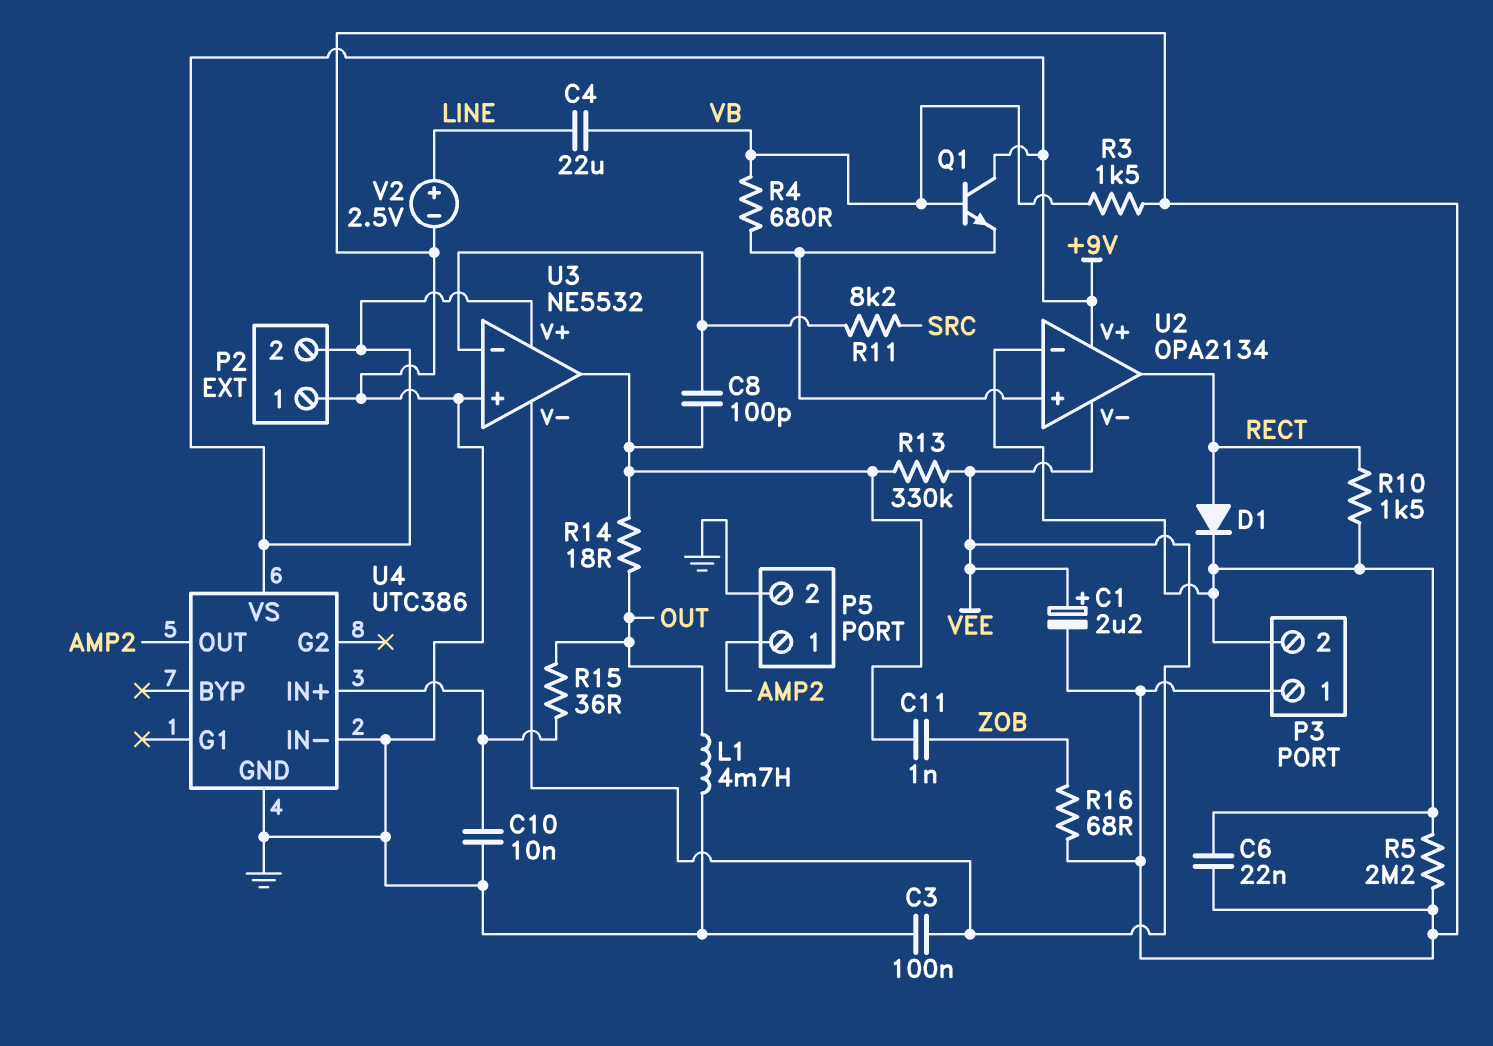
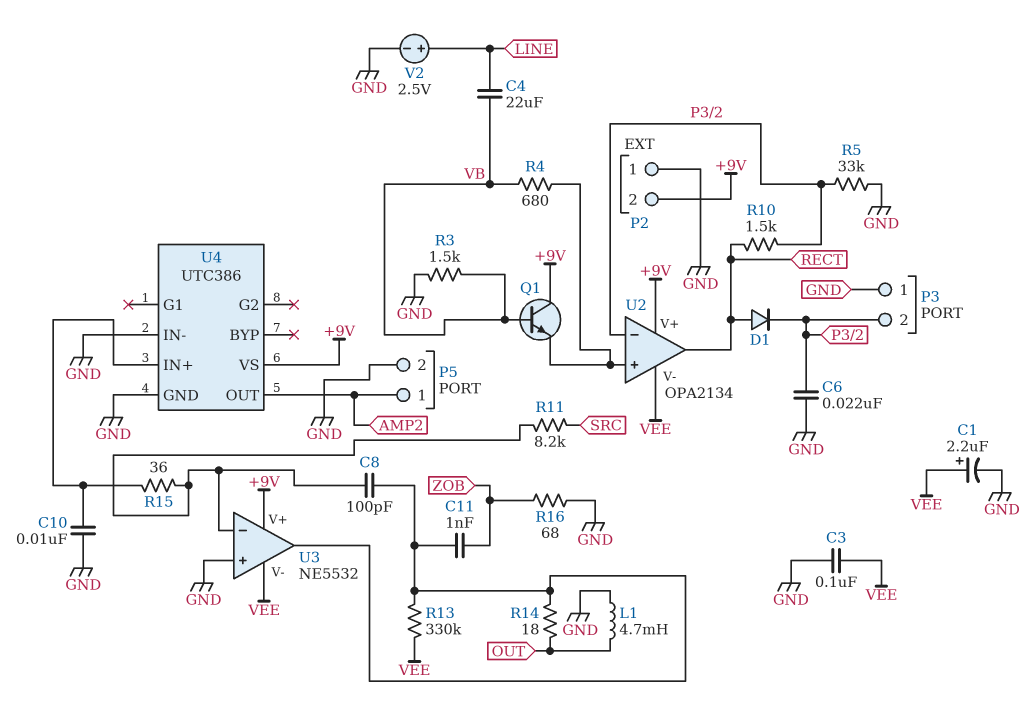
R5: 2.2M (GND, P3/2) -> 33k (GND, P3/2)
R15: 36 (OUT, U4/IN+) -> 36 (U3/in-, U4/IN+)

